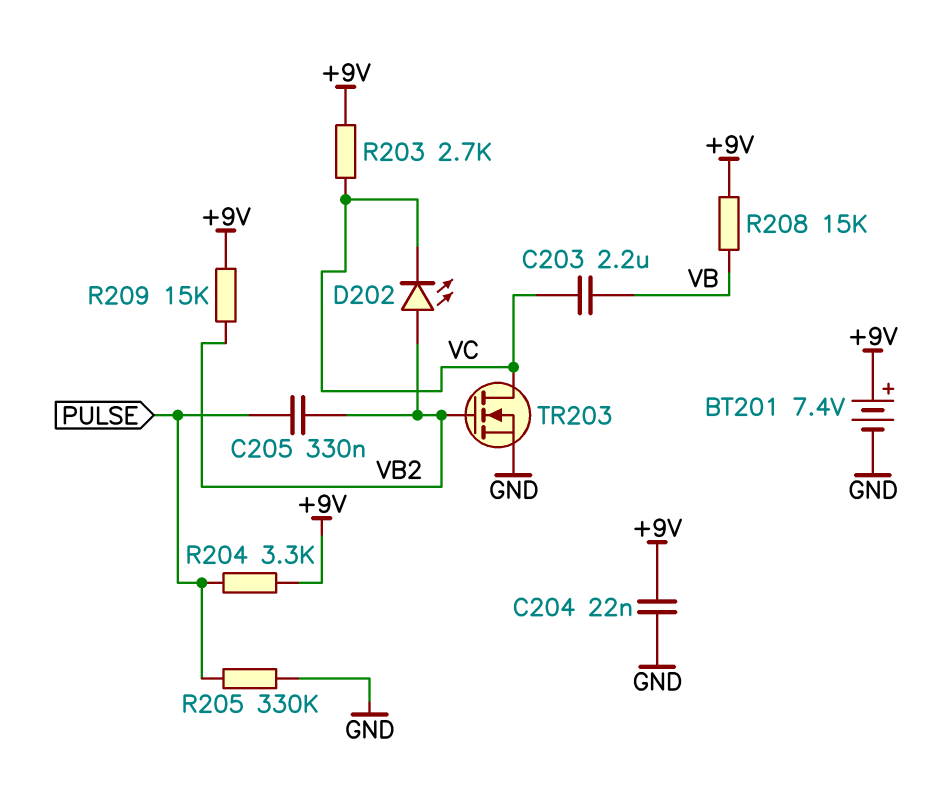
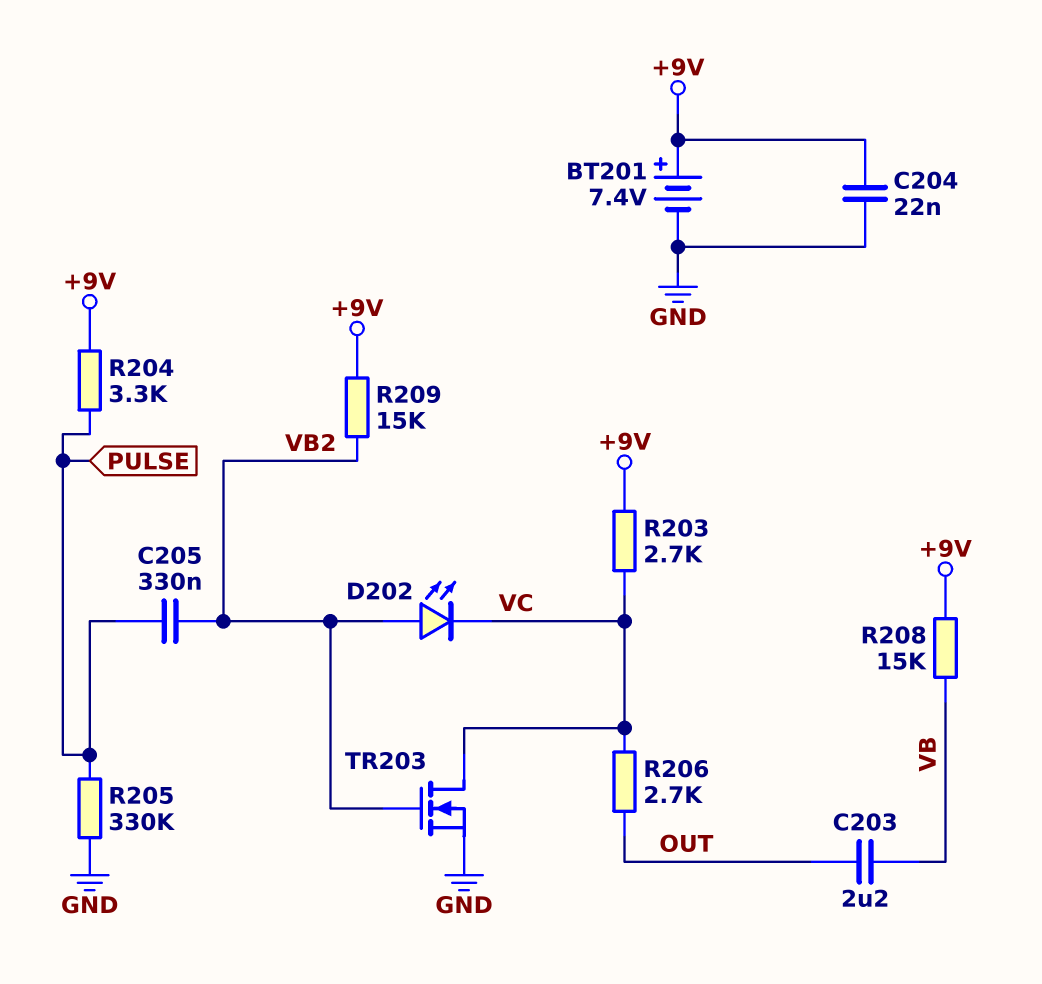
C203: 2.2uF (VB, VC) -> 2.2uF (OUT, VB)
R206: none -> 2.7k (OUT, VC)

